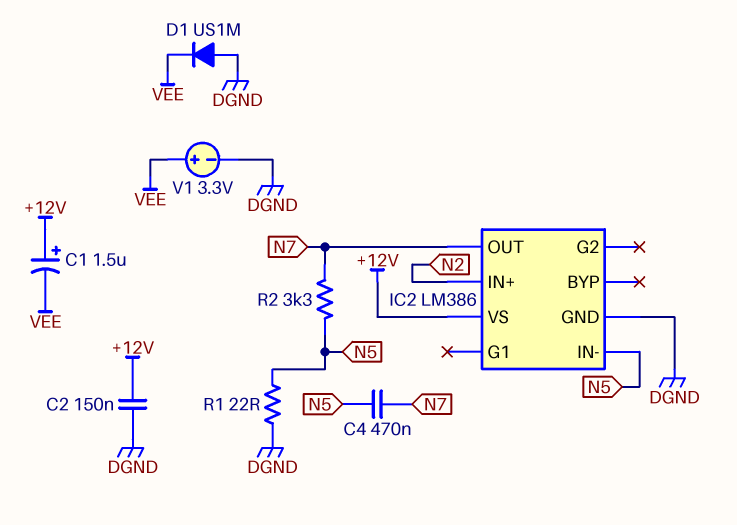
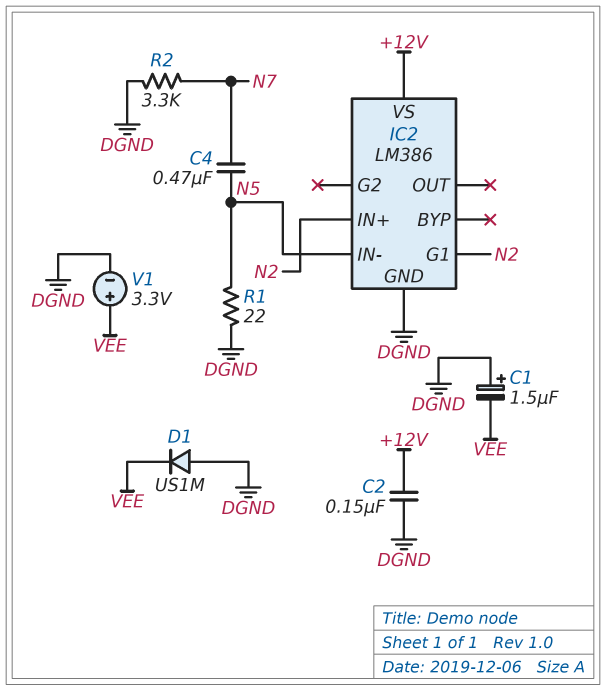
C1: 1.5uF (plus +12V, minus VEE) -> 1.5uF (plus DGND, minus VEE)
IC2 pin G1: none -> N2
IC2 pin OUT: N7 -> none
R2: 3.3k (N5, N7) -> 3.3k (DGND, N7)

